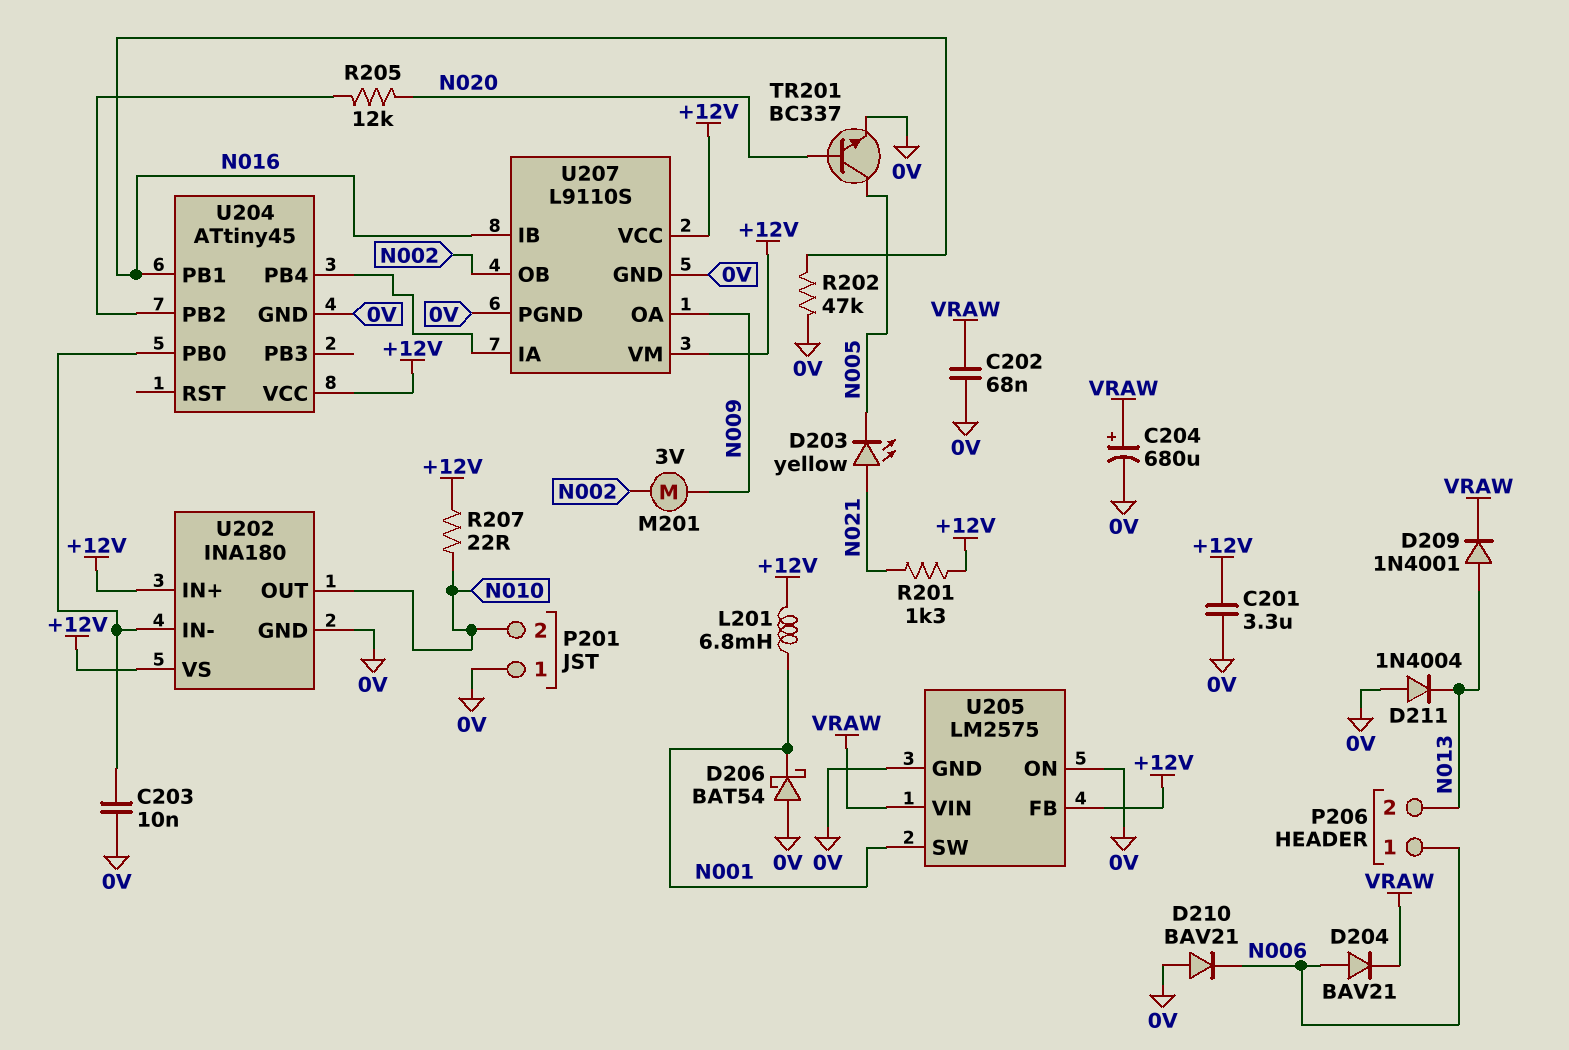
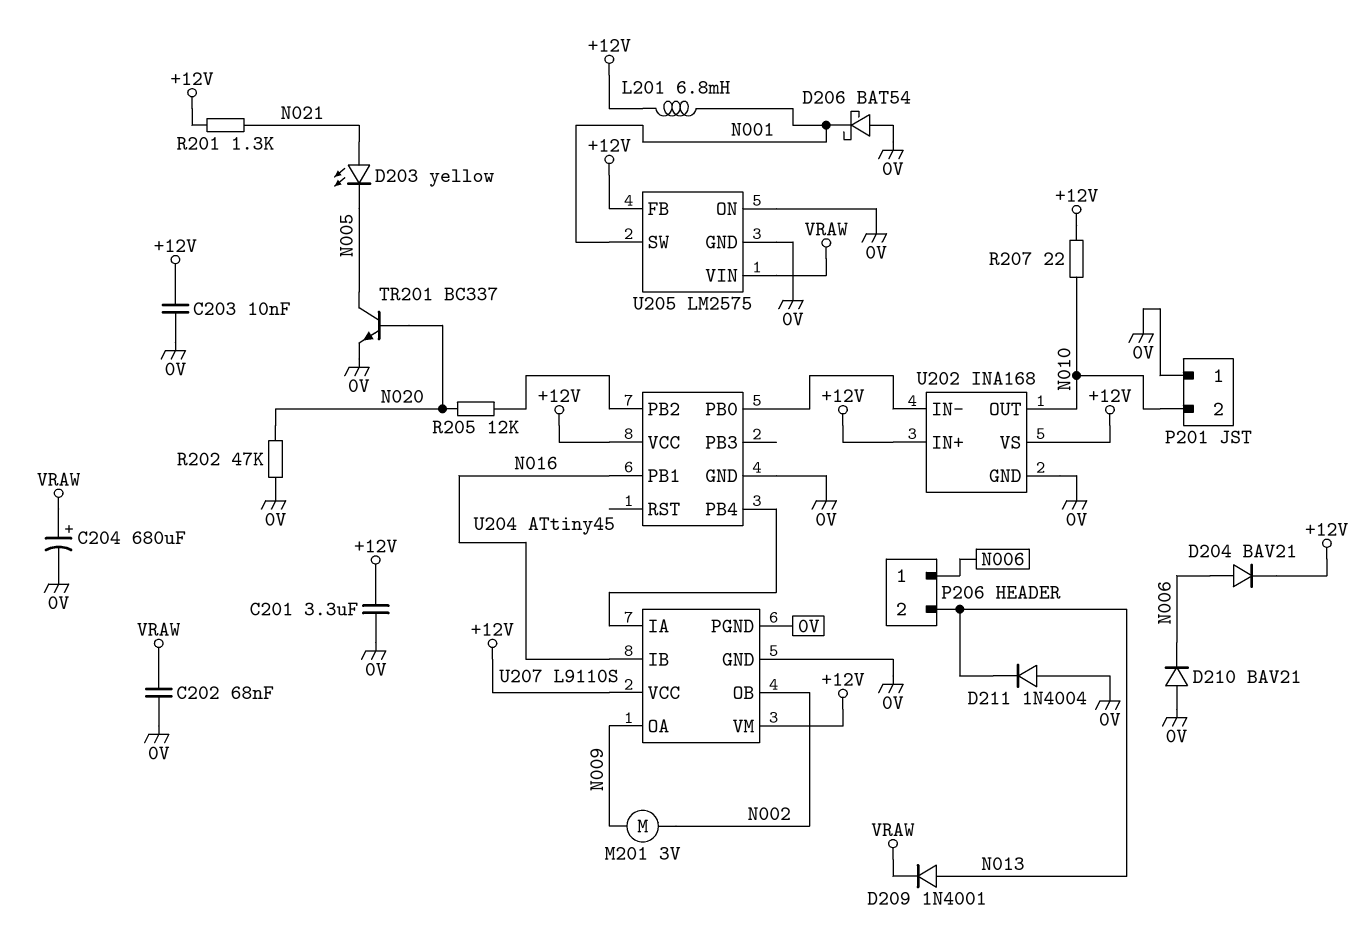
C203: 10nF (0V, U202/IN-) -> 10nF (+12V, 0V)
D204: diode BAV21 (A N006, K VRAW) -> diode BAV21 (A N006, K +12V)
R202: 47k (0V, N016) -> 47k (0V, N020)
U202: INA180 -> INA168

